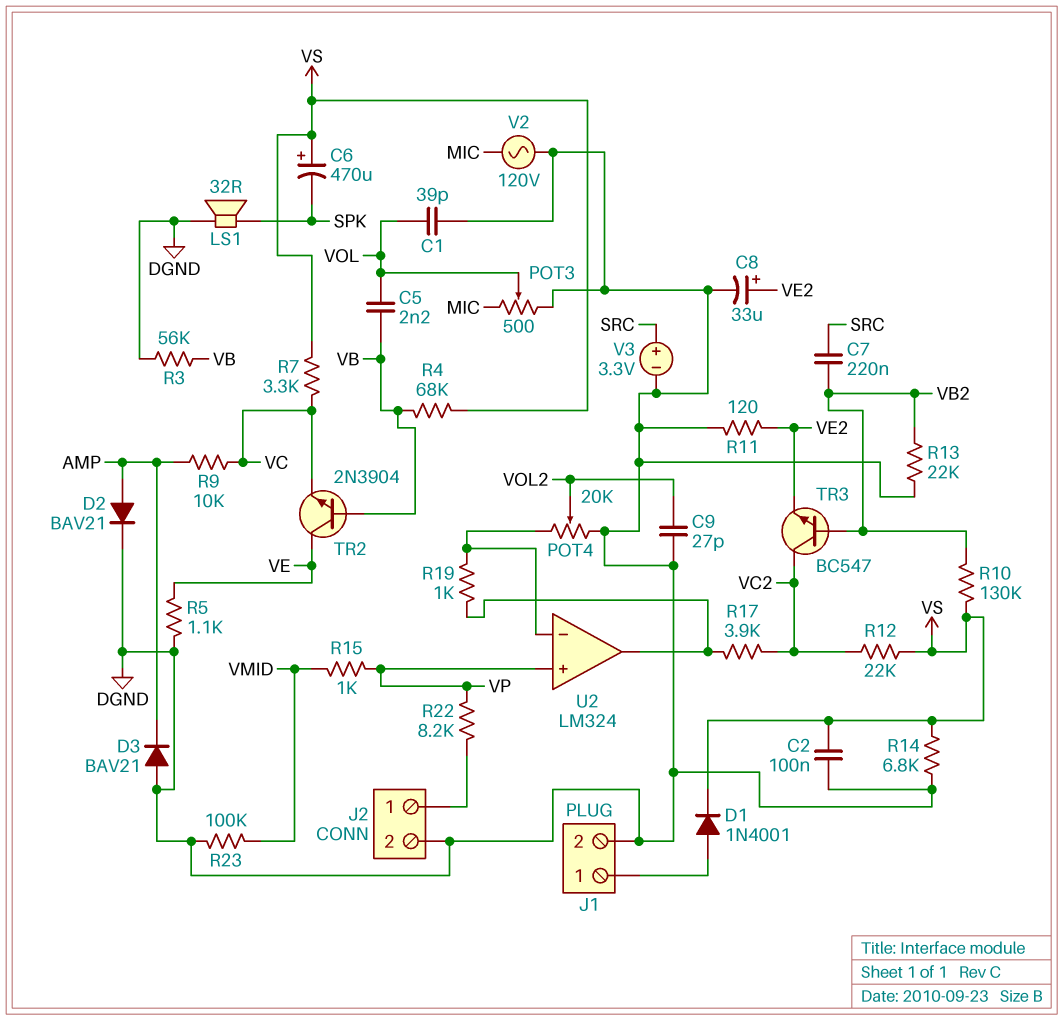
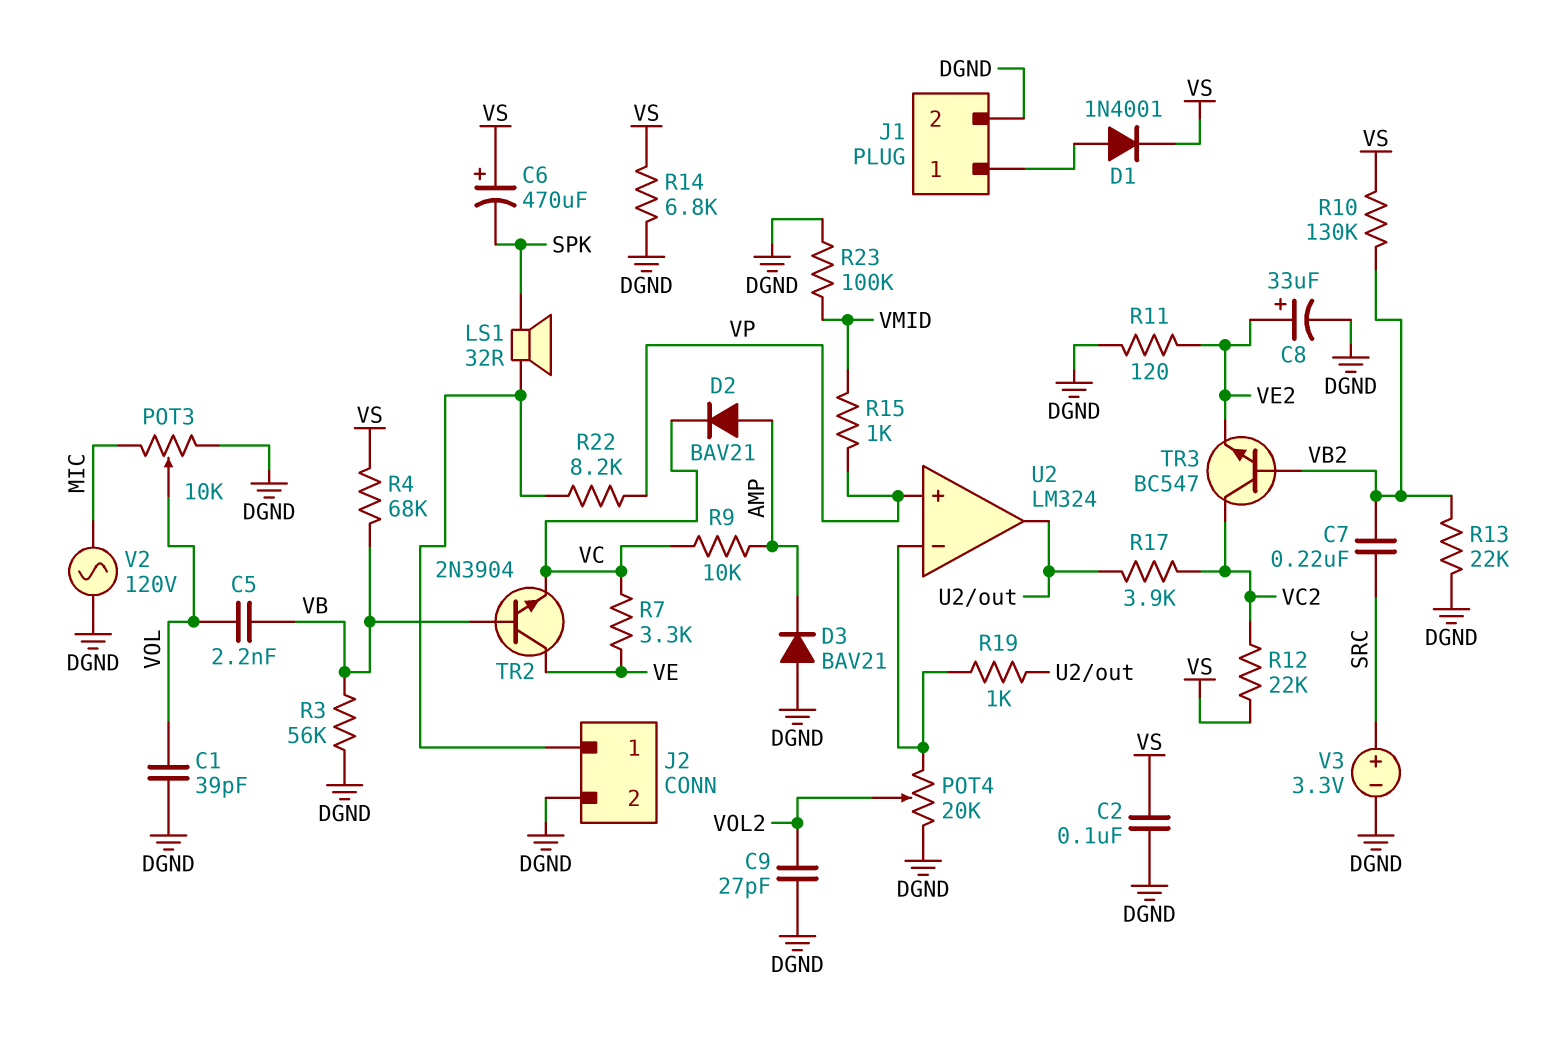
D2: diode BAV21 (A AMP, K DGND) -> diode BAV21 (A AMP, K VC)
LS1: speaker 32R (DGND, SPK) -> speaker 32R (J2/1, SPK)
POT3: 500 (DGND, MIC, wiper VOL) -> 10k (DGND, MIC, wiper VOL)
R5: 1.1k (DGND, VE) -> none
R7: 3.3k (VC, VS) -> 3.3k (VC, VE)

